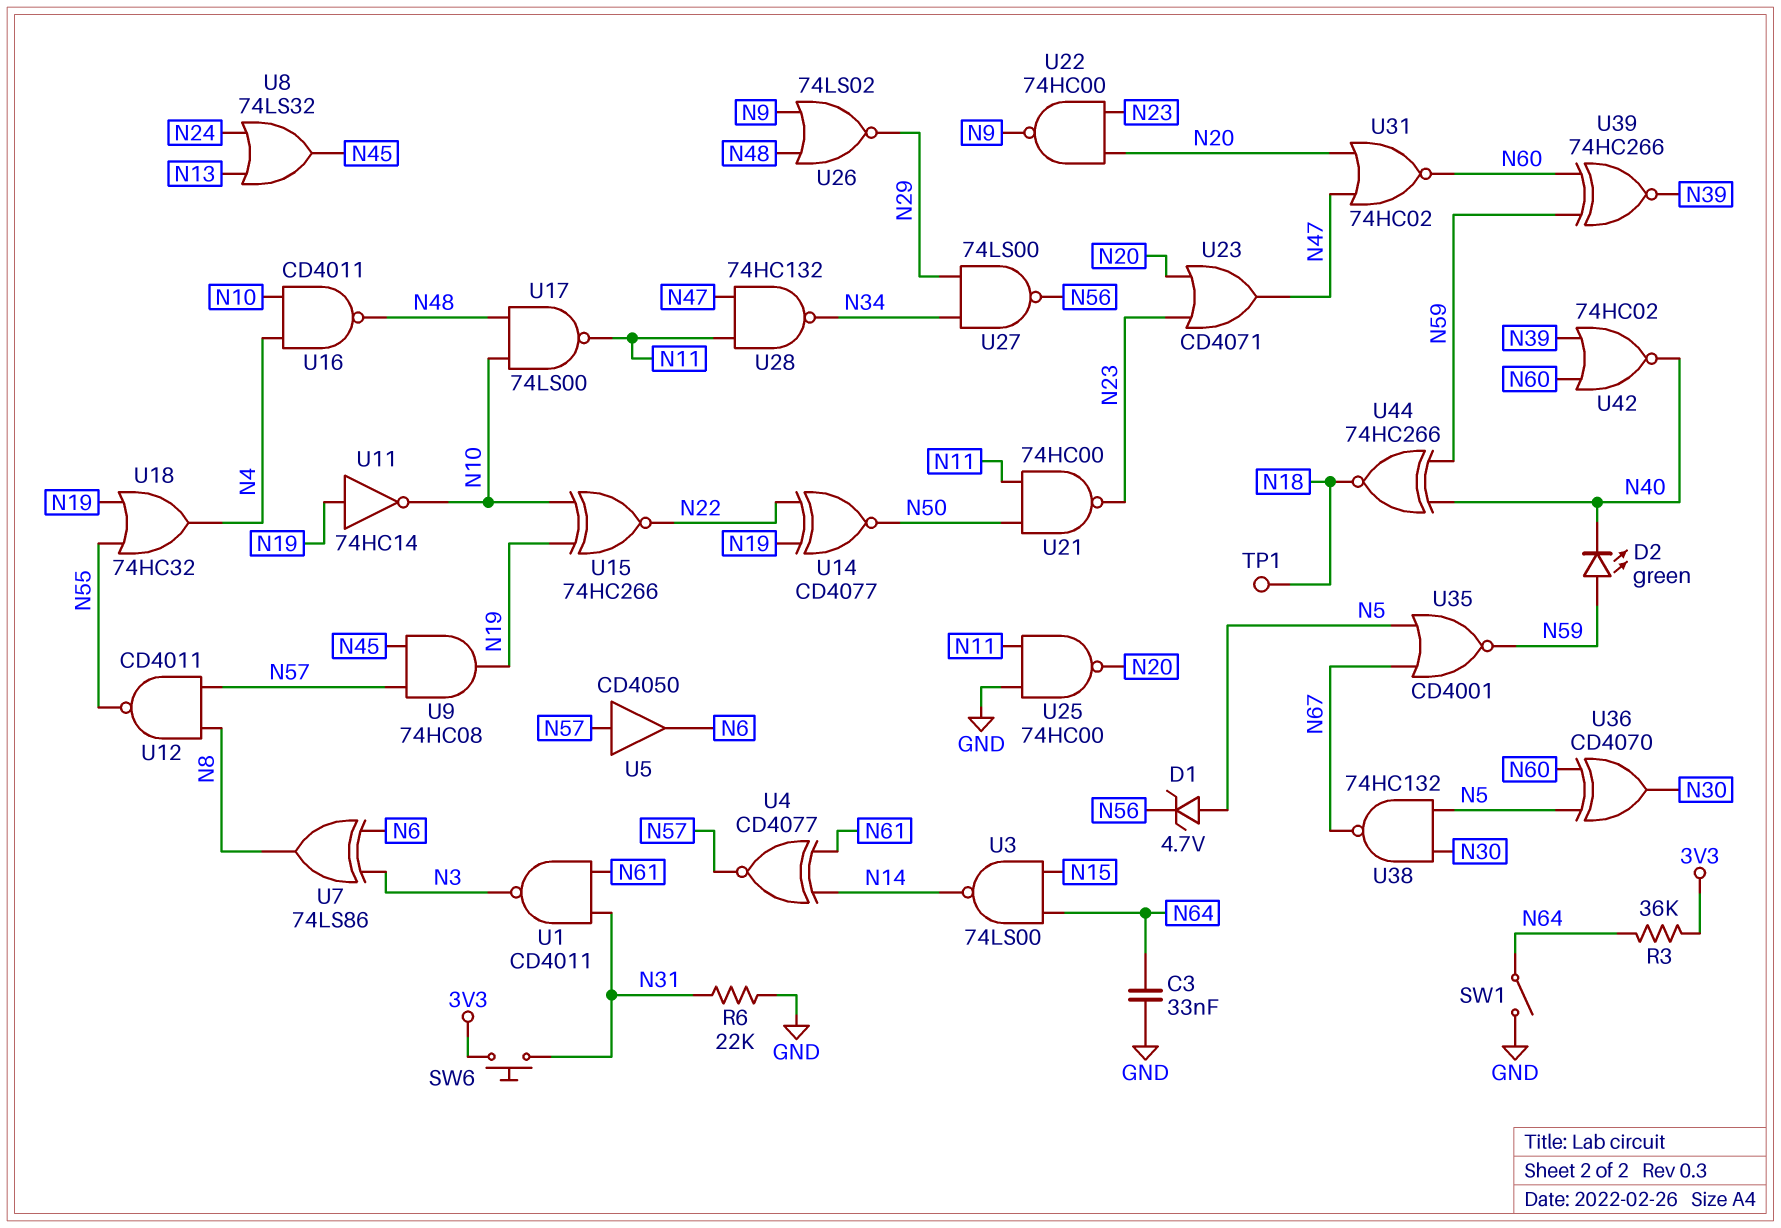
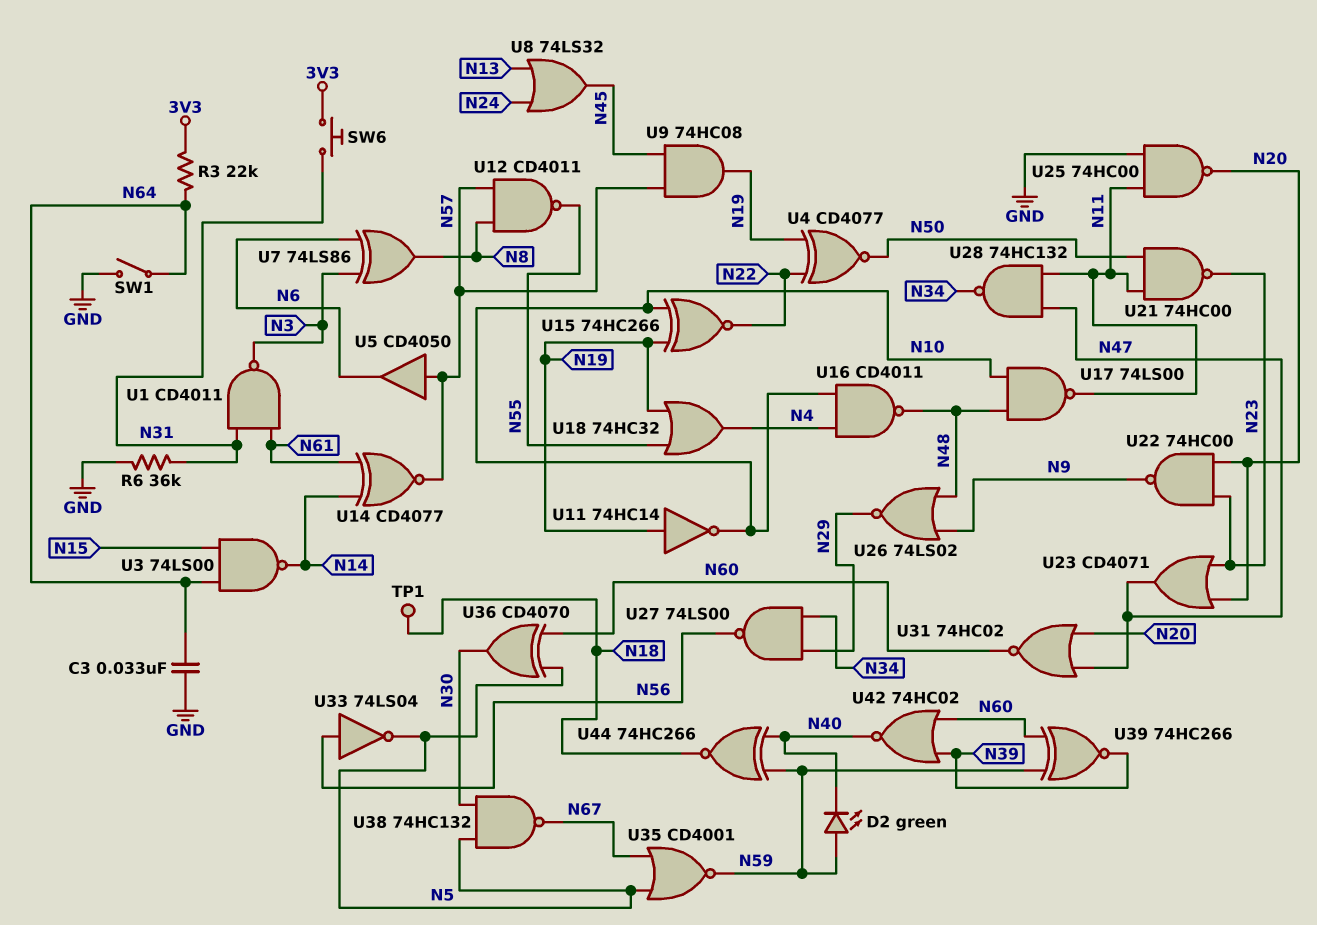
D1: zener 4.7V (A N5, K N56) -> none
R3: 36k (3V3, N64) -> 22k (3V3, N64)
R6: 22k (GND, N31) -> 36k (GND, N31)
U4: XNOR CD4077 (in N14, in N61, out N57) -> XNOR CD4077 (in N19, in N22, out N50)
U14: XNOR CD4077 (in N19, in N22, out N50) -> XNOR CD4077 (in N14, in N61, out N57)
U33: none -> NOT 74LS04 (in N56, out N5)

